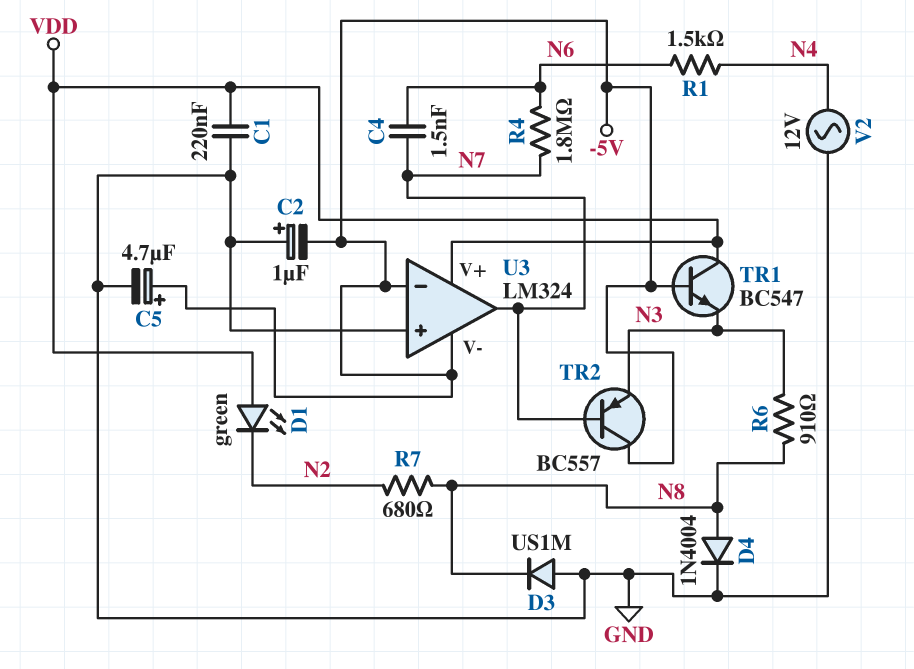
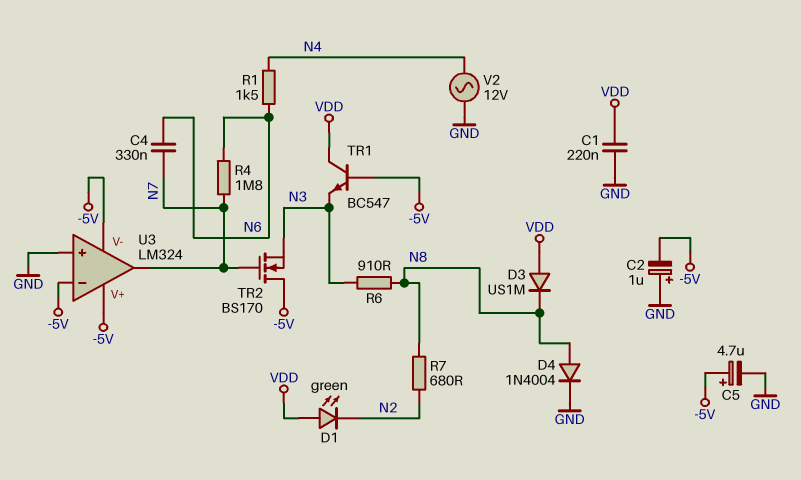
C4: 1.5nF (N6, N7) -> 330nF (N6, N7)
D3: diode US1M (A GND, K N8) -> diode US1M (A VDD, K N8)
TR2: PNP BC557 (B N7, C -5V, E N3) -> NMOS BS170 (G N7, D -5V, S N3)
U3 pin V+: VDD -> -5V

